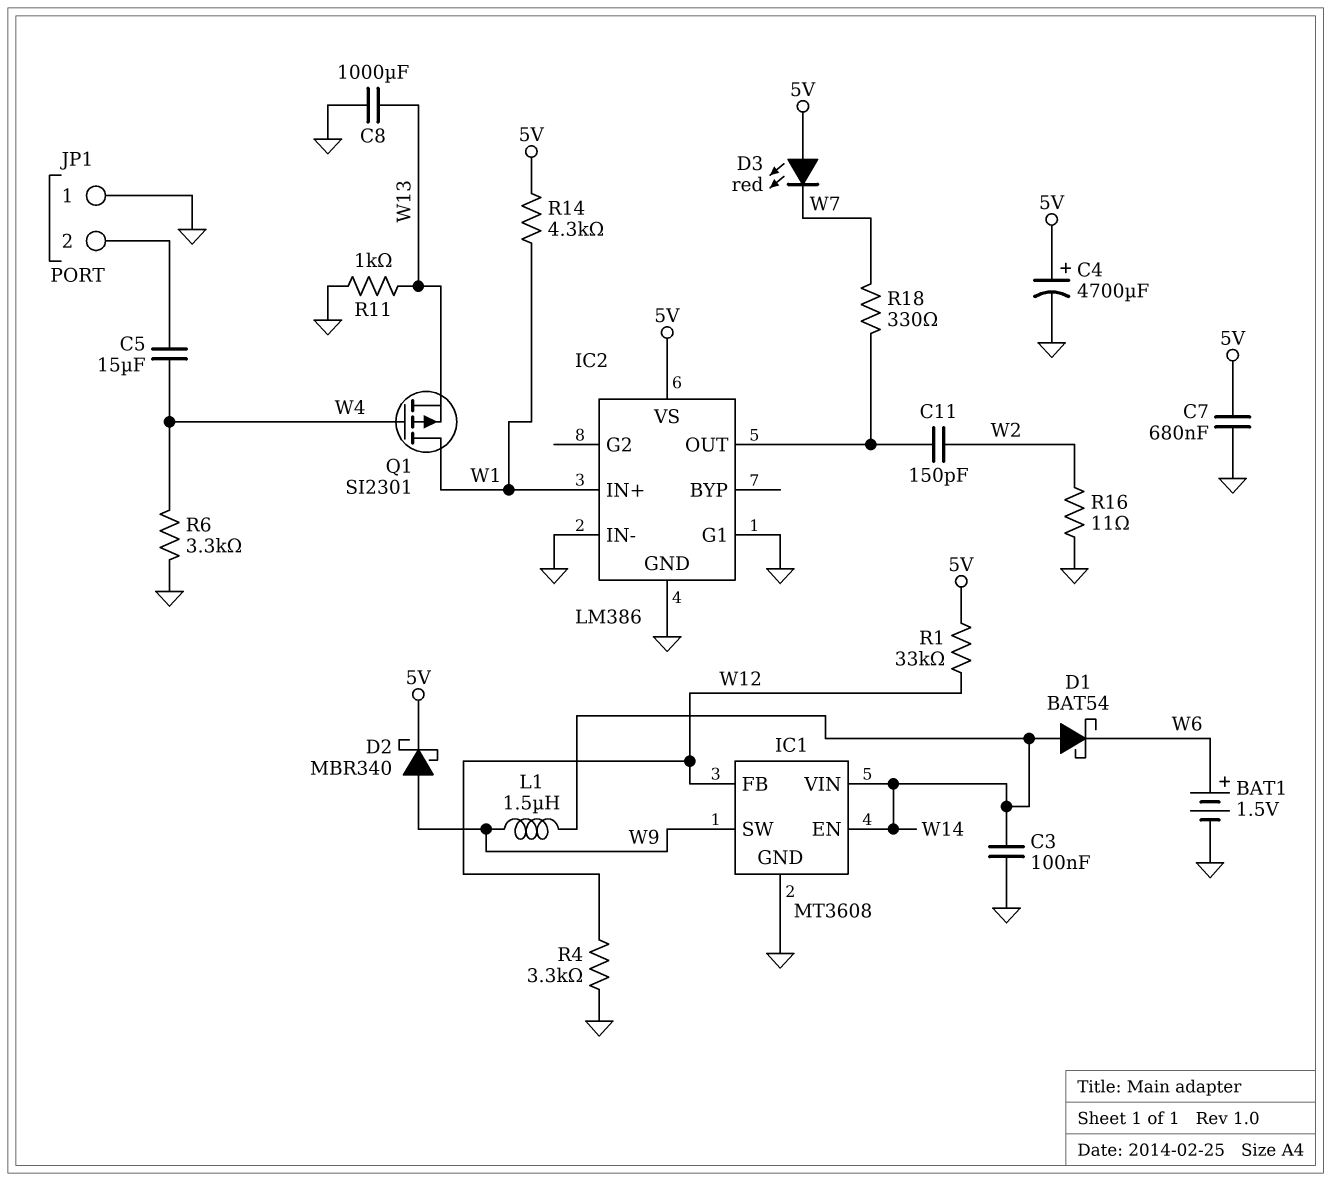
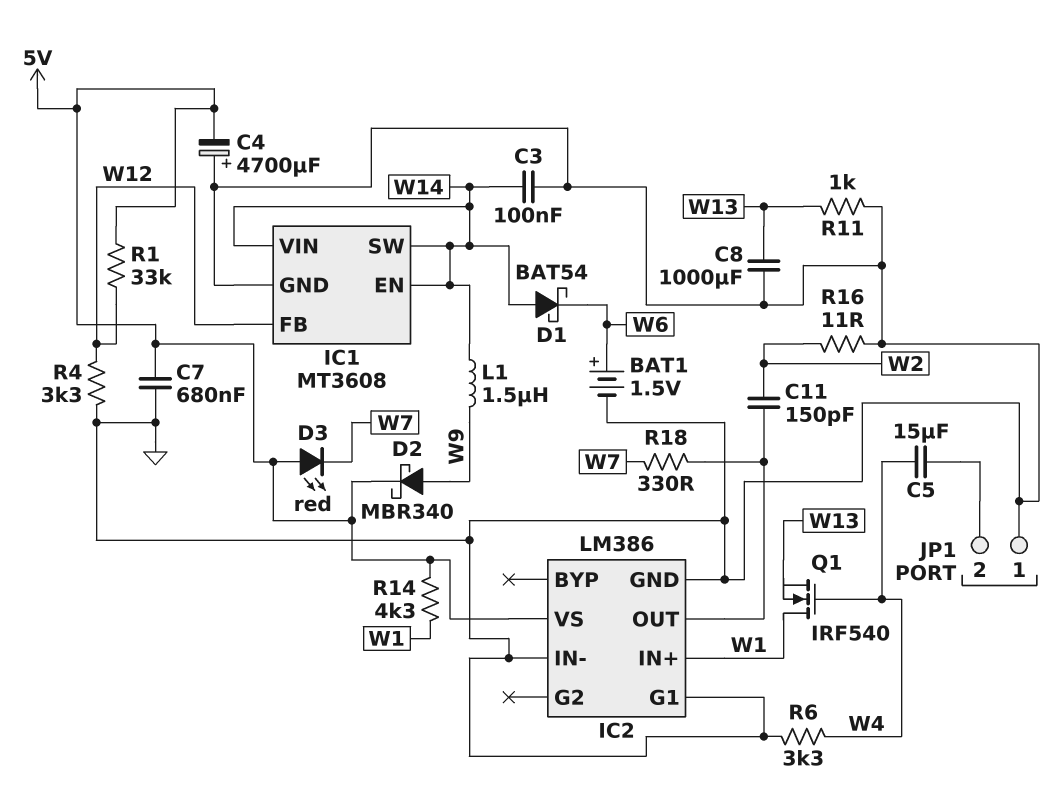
C4: 4700uF (plus 5V, minus GND) -> 4700uF (plus GND, minus 5V)
IC1 pin SW: W9 -> W14
Q1: PMOS SI2301 (G W4, D W1, S W13) -> NMOS IRF540 (G W4, D W1, S W13)

